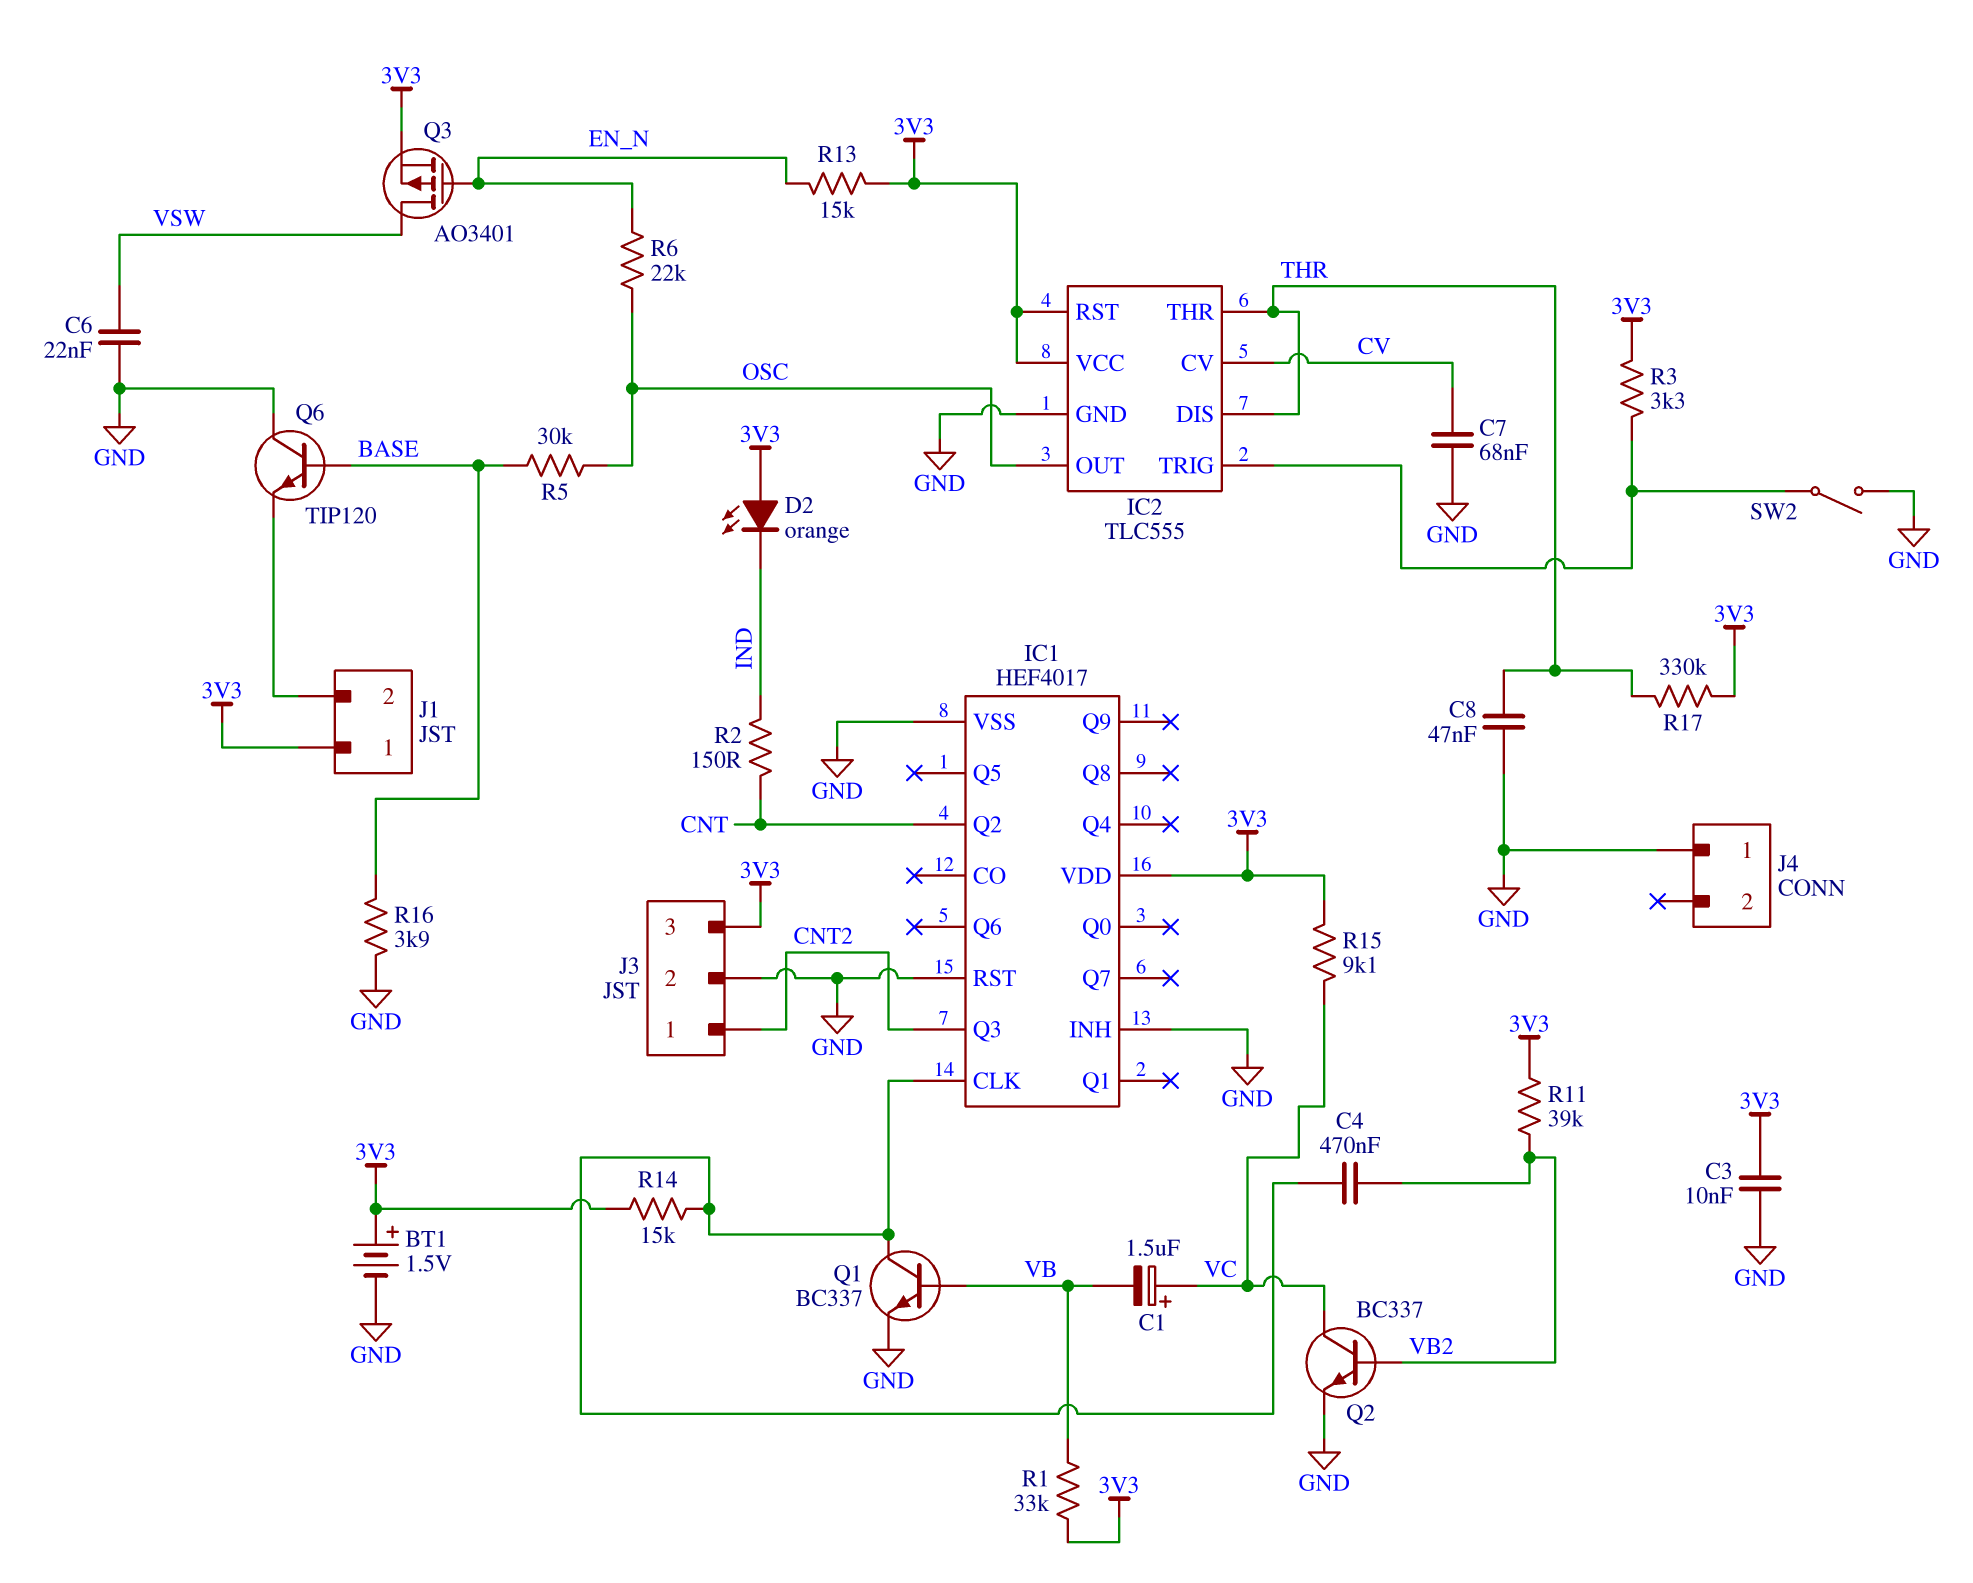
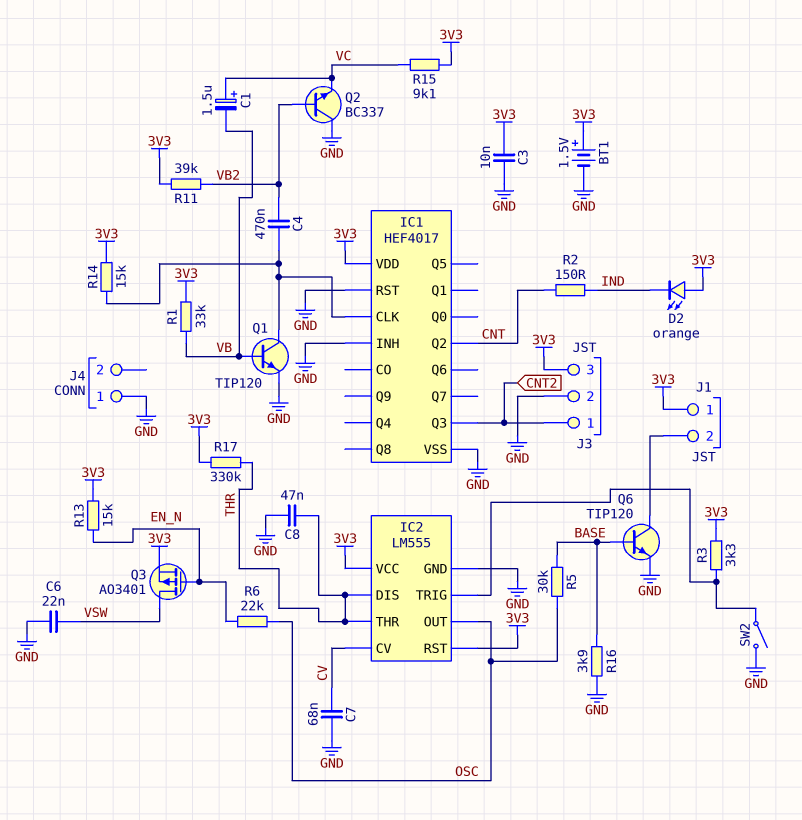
IC2: TLC555 -> LM555
Q1: NPN BC337 (B VB, C IC1/CLK, E GND) -> NPN TIP120 (B VB, C IC1/CLK, E GND)
Q2: NPN BC337 (B VB2, C VC, E GND) -> NPN BC337 (B VB2, C GND, E VC)
Q6: NPN TIP120 (B BASE, C GND, E J1/2) -> NPN TIP120 (B BASE, C J1/2, E GND)

